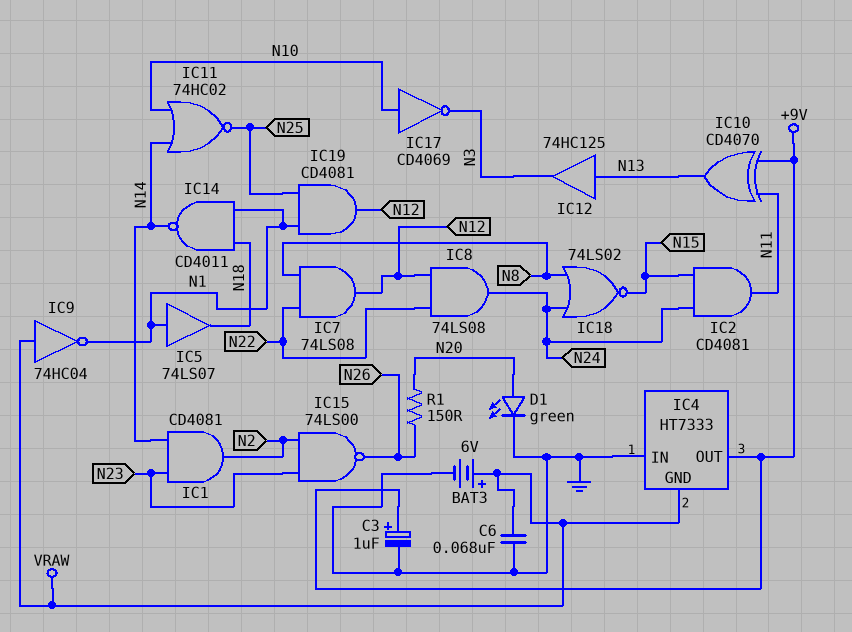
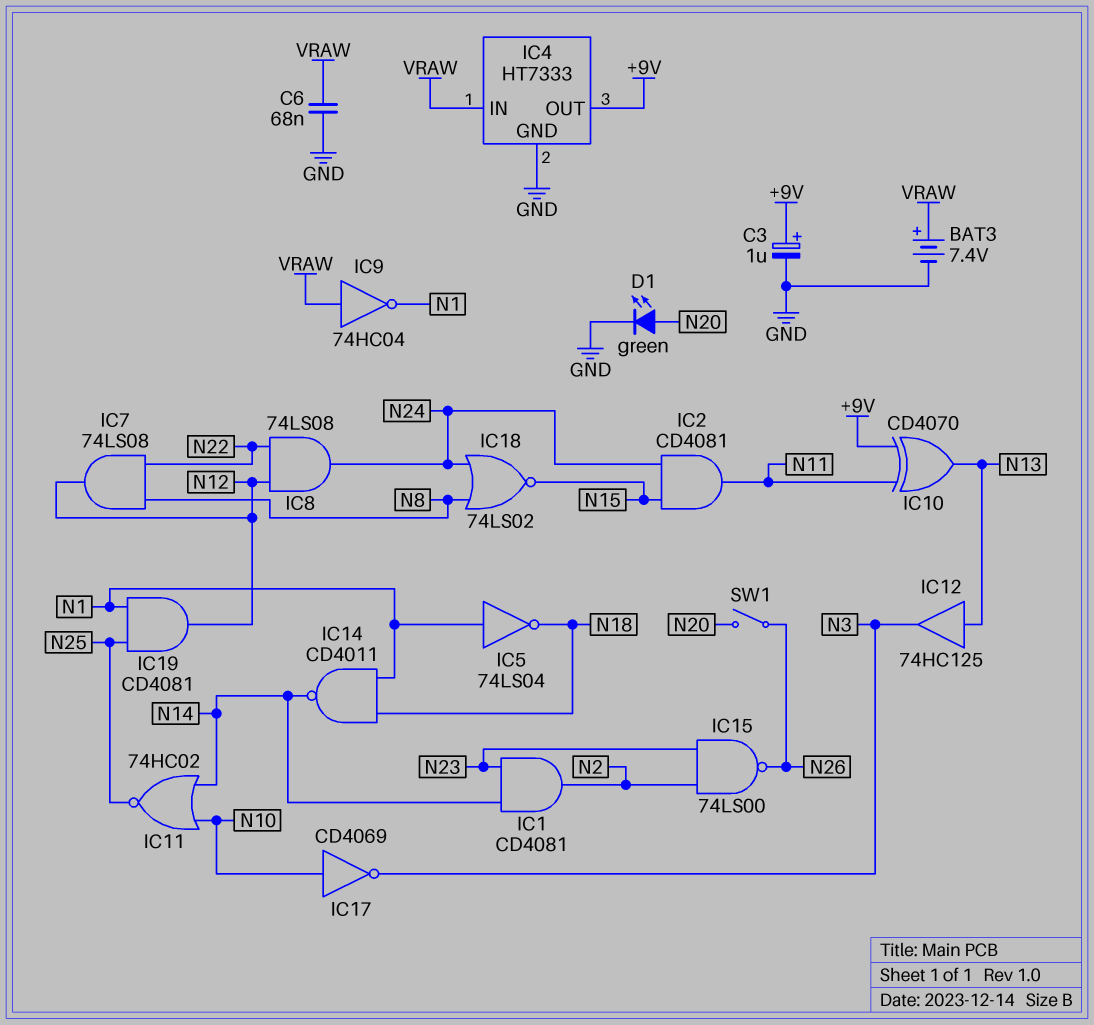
BAT3: 6V (plus VRAW, minus GND) -> 7.4V (plus VRAW, minus GND)
IC4 pin GND: VRAW -> GND
IC4 pin IN: GND -> VRAW
IC5: buffer 74LS07 (in N1, out N18) -> NOT 74LS04 (in N1, out N18)
R1: 150 (N20, N26) -> none
SW1: none -> switch (N20, N26)

